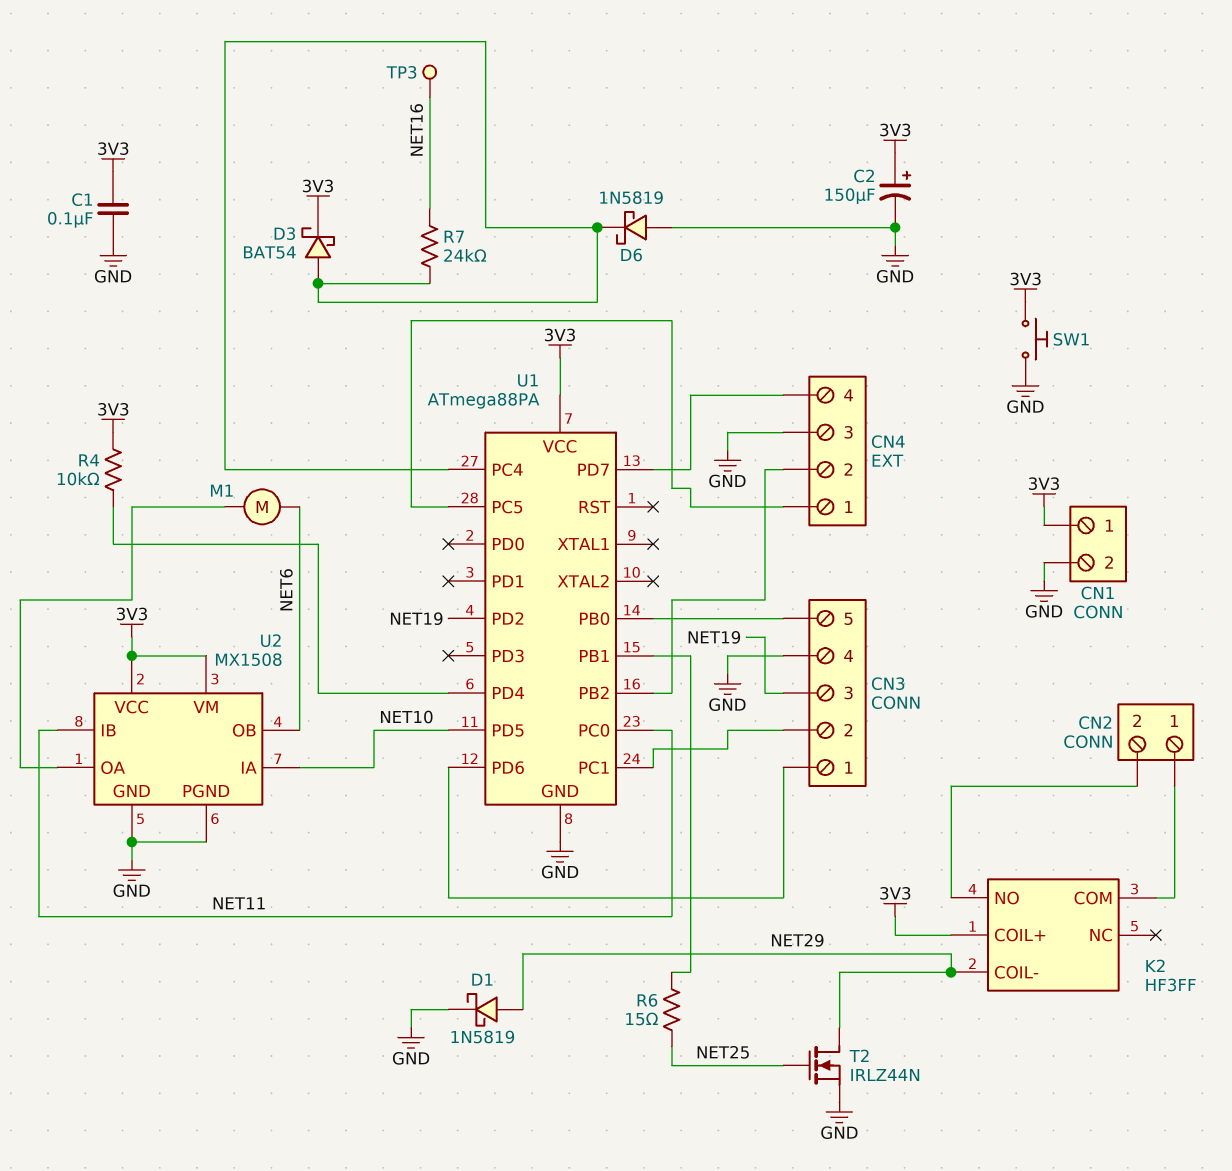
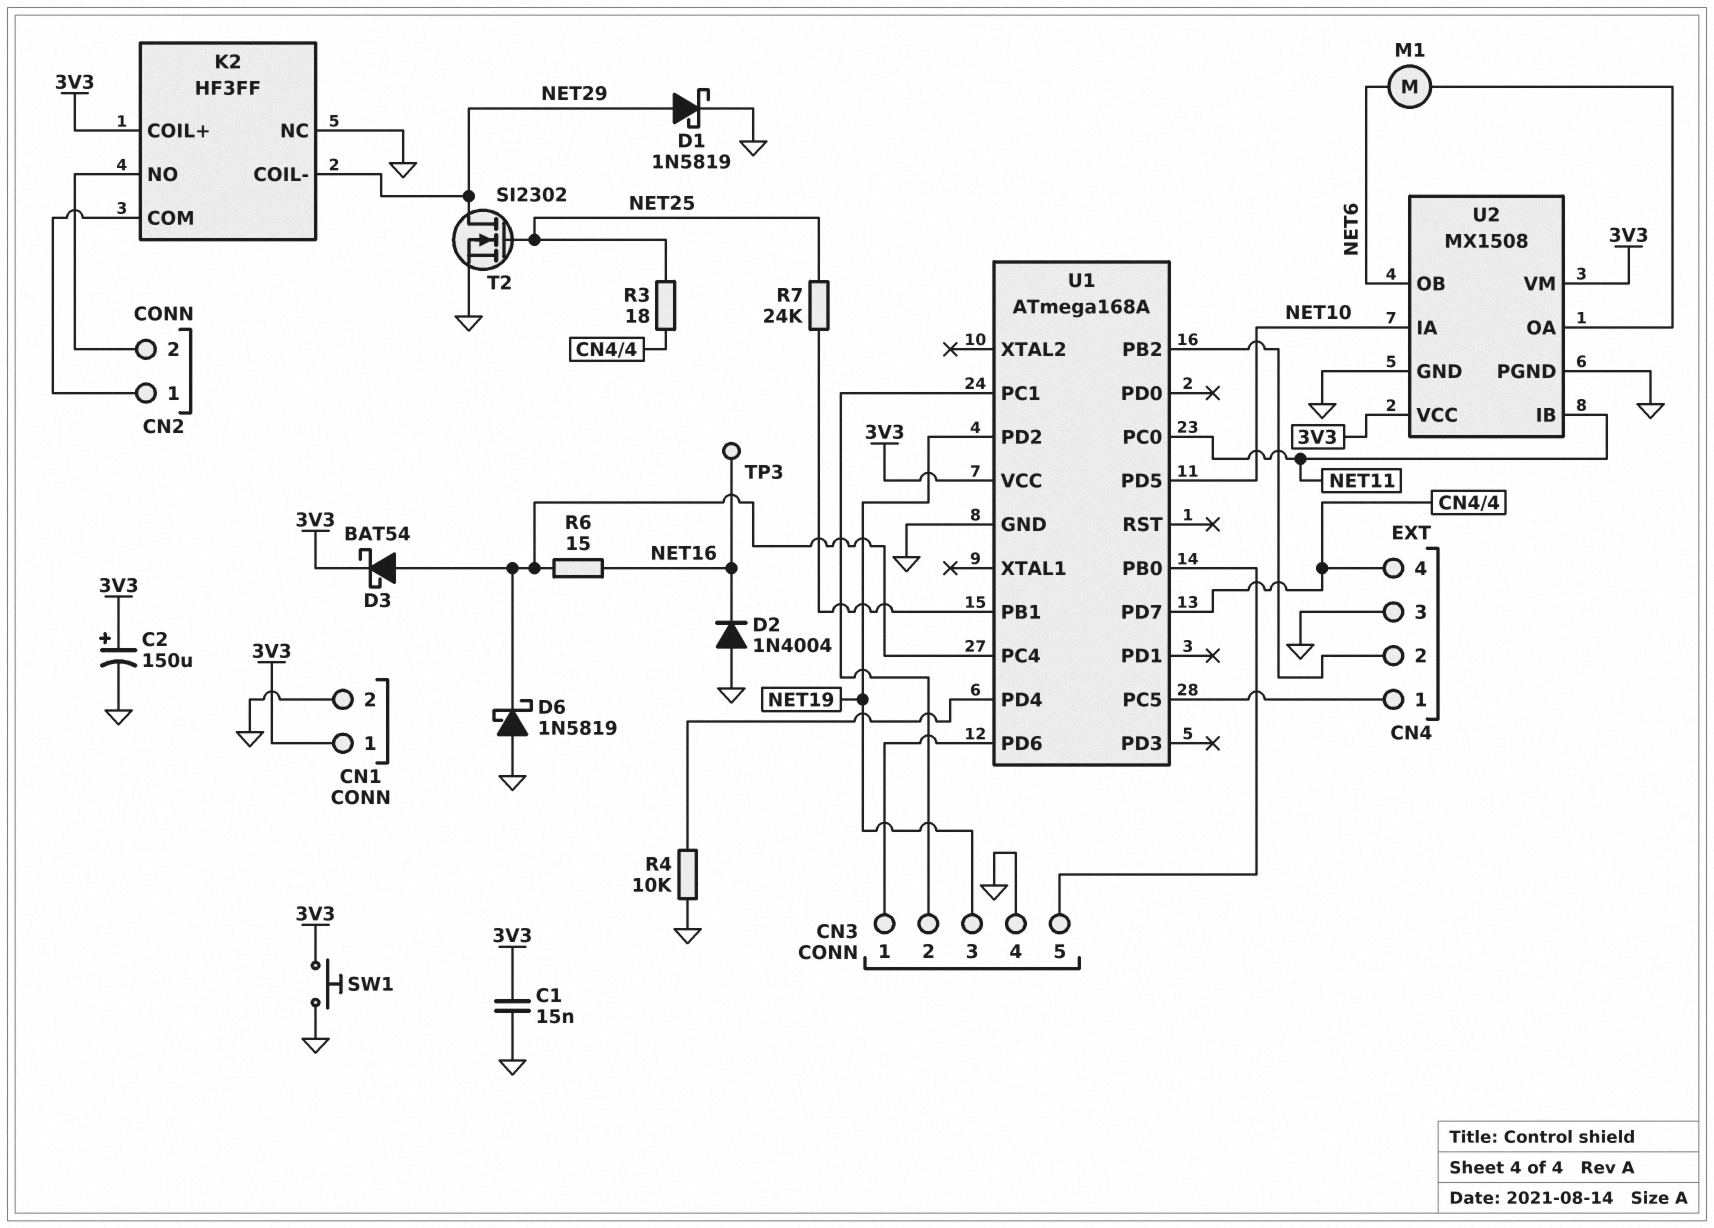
C1: 100nF (3V3, GND) -> 15nF (3V3, GND)
D2: none -> diode 1N4004 (A GND, K NET16)
K2 pin NC: none -> GND
R3: none -> 18 (CN4/4, NET25)
R4: 10k (3V3, U1/PD4) -> 10k (GND, U1/PD4)
R6: 15 (NET25, U1/PB1) -> 15 (NET16, U1/PC4)
R7: 24k (NET16, U1/PC4) -> 24k (NET25, U1/PB1)
T2: NMOS IRLZ44N (G NET25, D NET29, S GND) -> NMOS SI2302 (G NET25, D NET29, S GND)
U1: ATmega88PA -> ATmega168A

